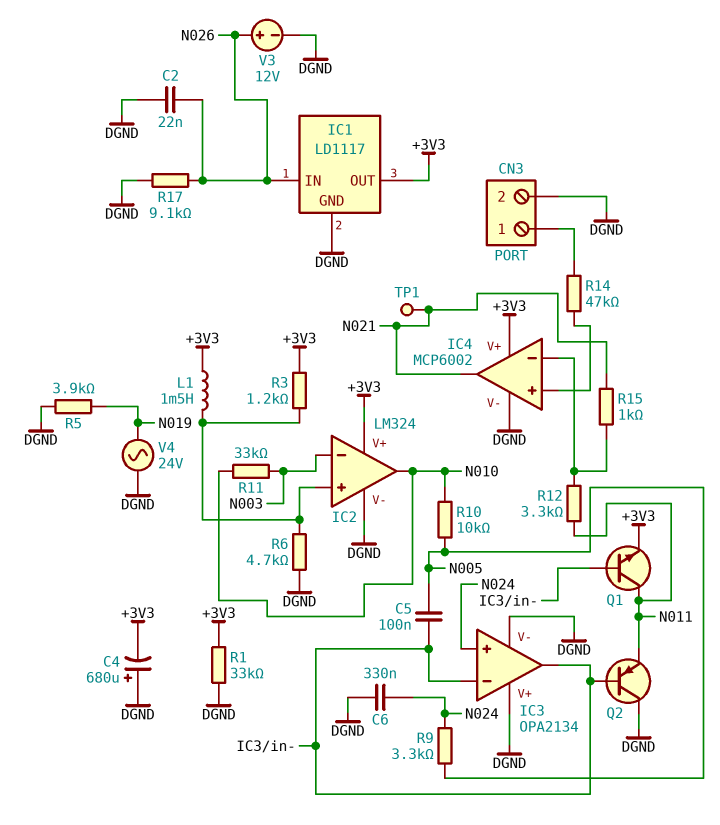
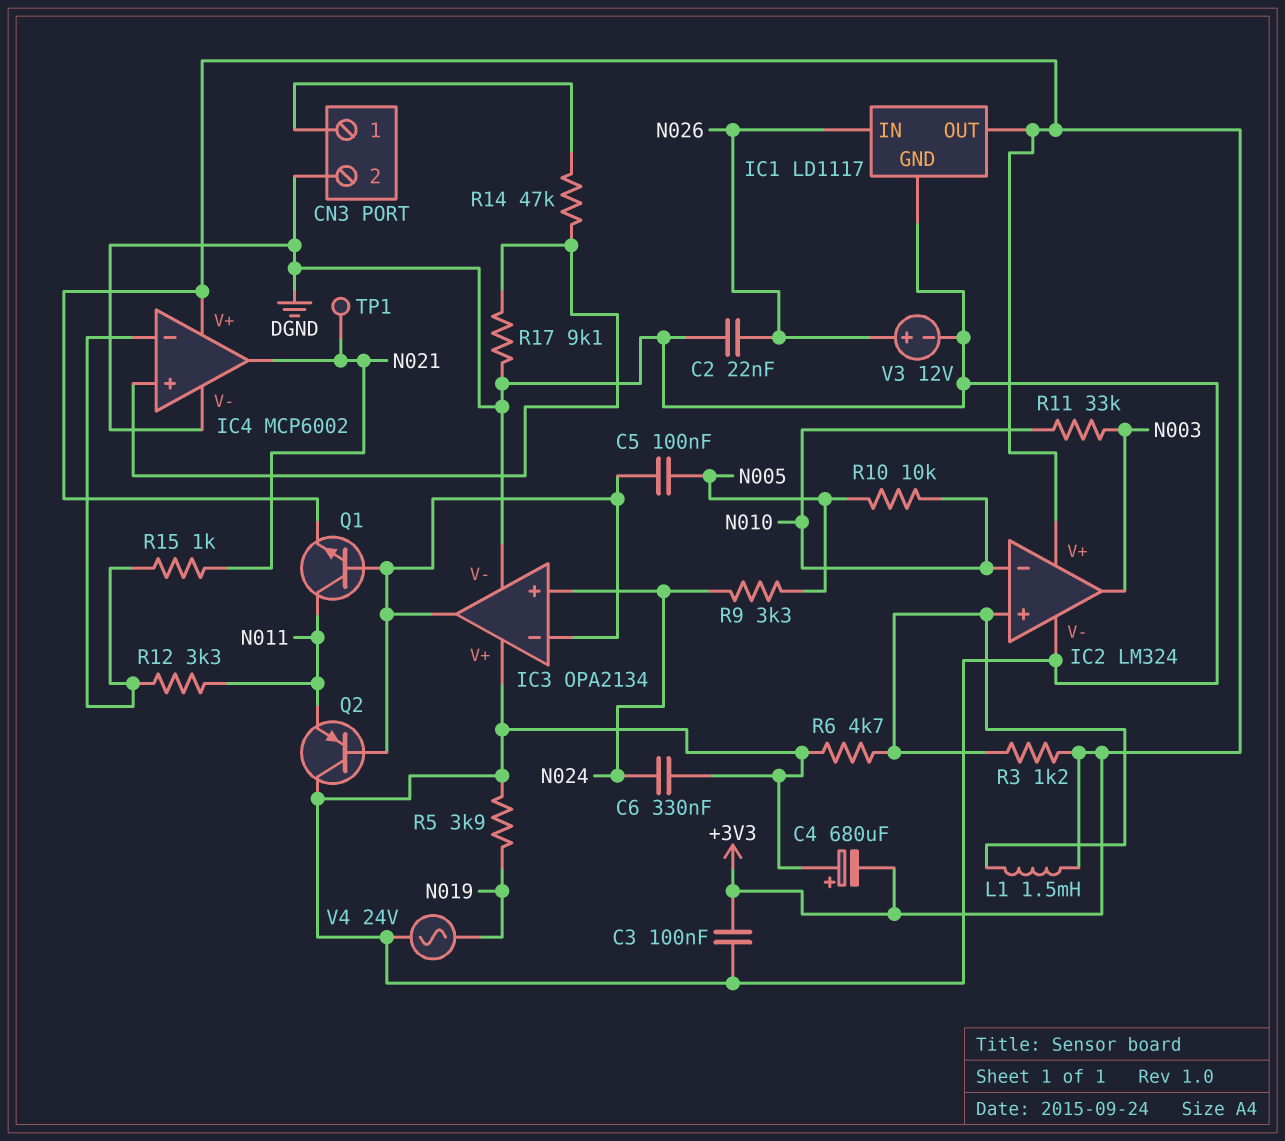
C3: none -> 100nF (+3V3, DGND)
IC2 pin in-: N003 -> N010
IC2 pin out: N010 -> N003
R1: 33k (+3V3, DGND) -> none
R17: 9.1k (DGND, N026) -> 9.1k (DGND, IC4/in+)

